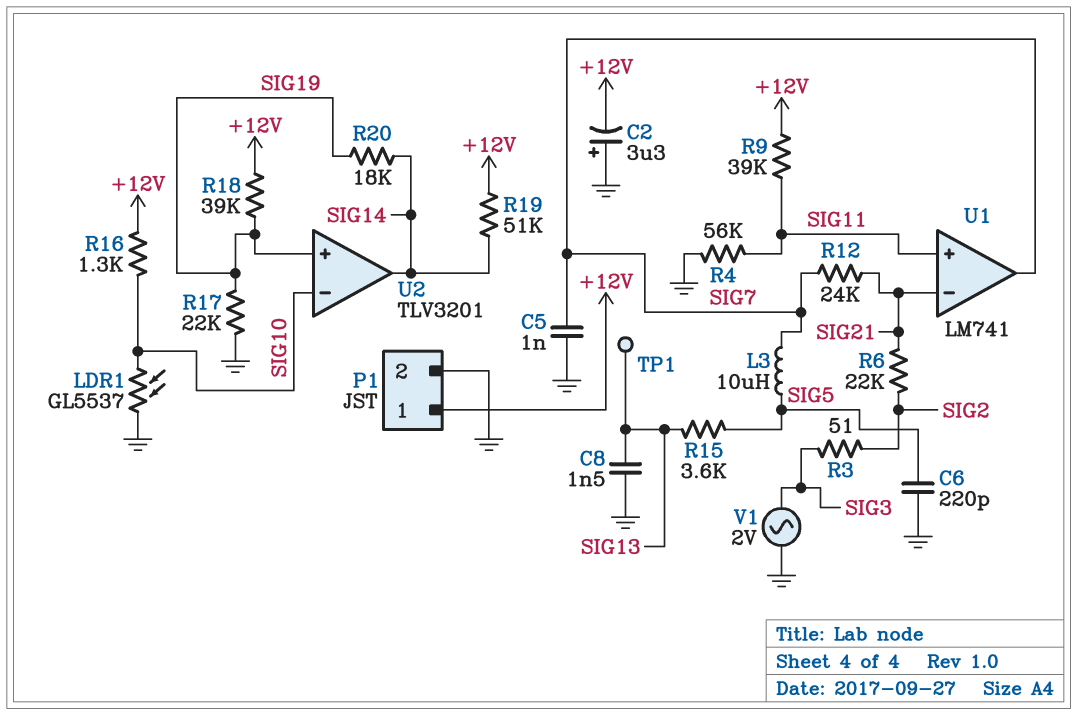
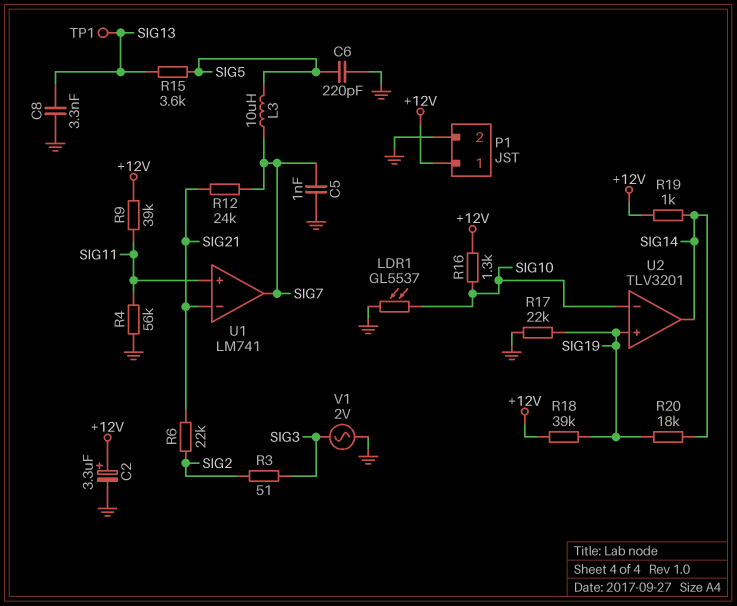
C2: 3.3uF (plus GND, minus +12V) -> 3.3uF (plus +12V, minus GND)
C8: 1.5nF (GND, SIG13) -> 3.3nF (GND, SIG13)
R19: 51k (+12V, SIG14) -> 1k (+12V, SIG14)

